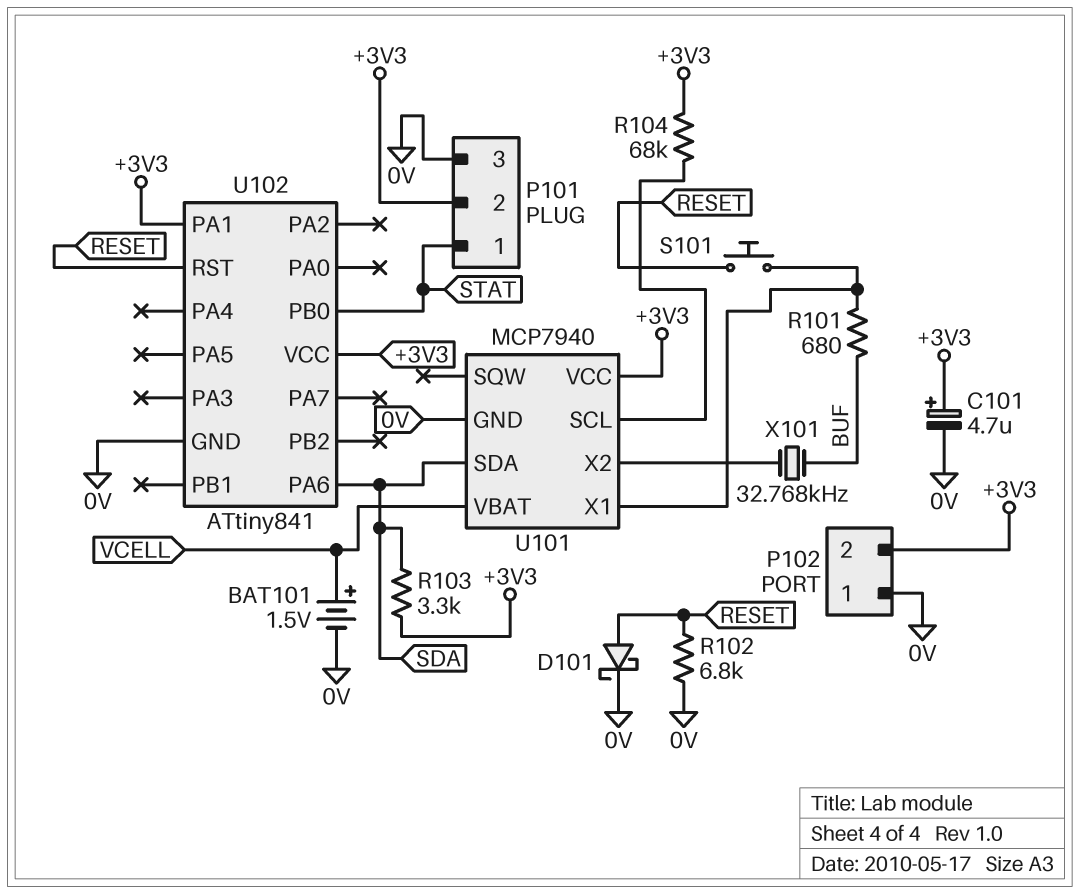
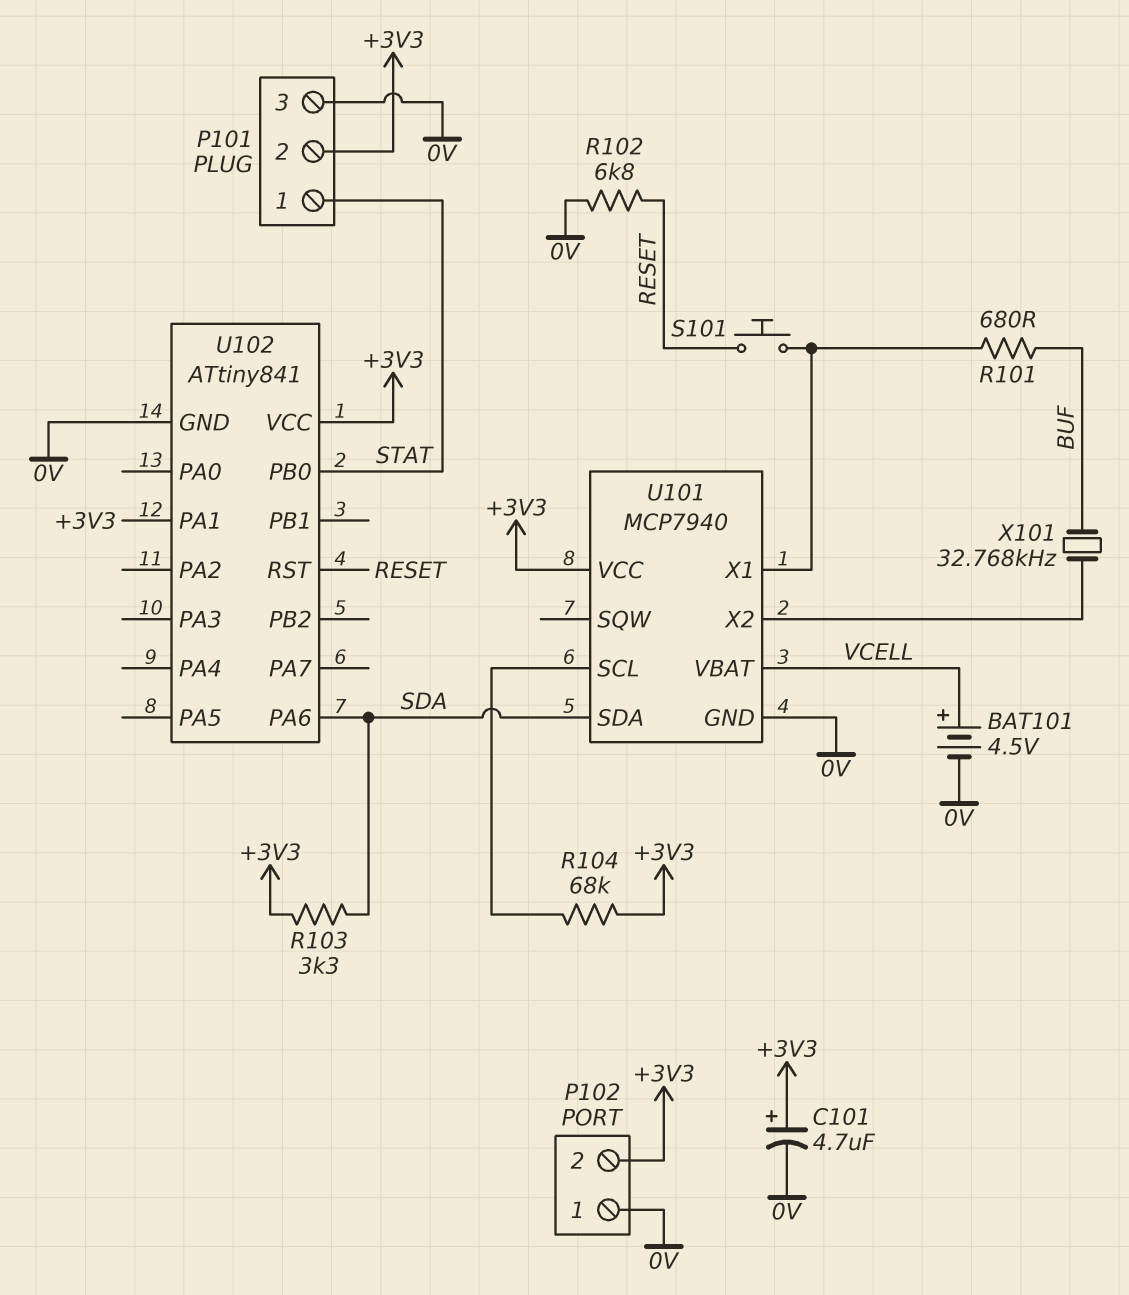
BAT101: 1.5V (plus VCELL, minus 0V) -> 4.5V (plus VCELL, minus 0V)
D101: schottky (A RESET, K 0V) -> none

